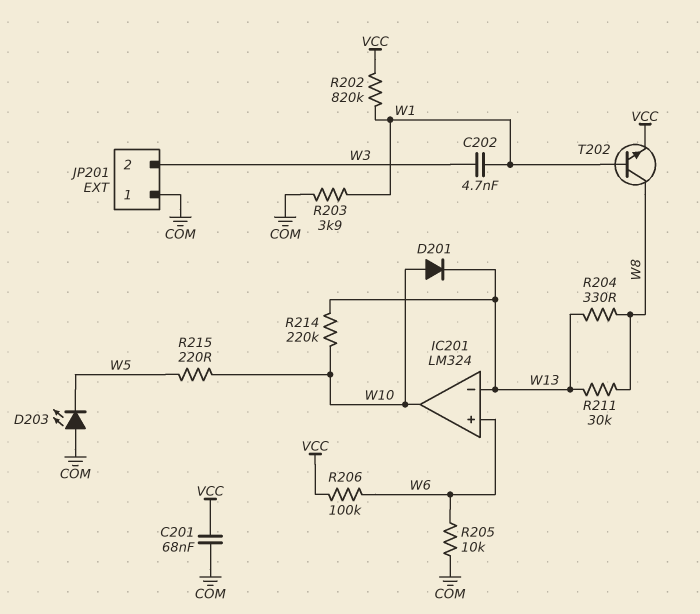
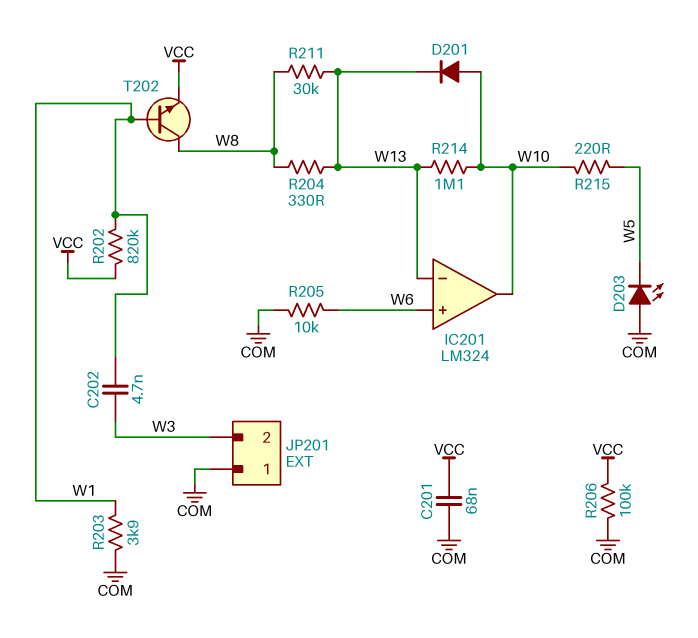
R206: 100k (VCC, W6) -> 100k (COM, VCC)
R214: 220k (W10, W13) -> 1.1M (W10, W13)

